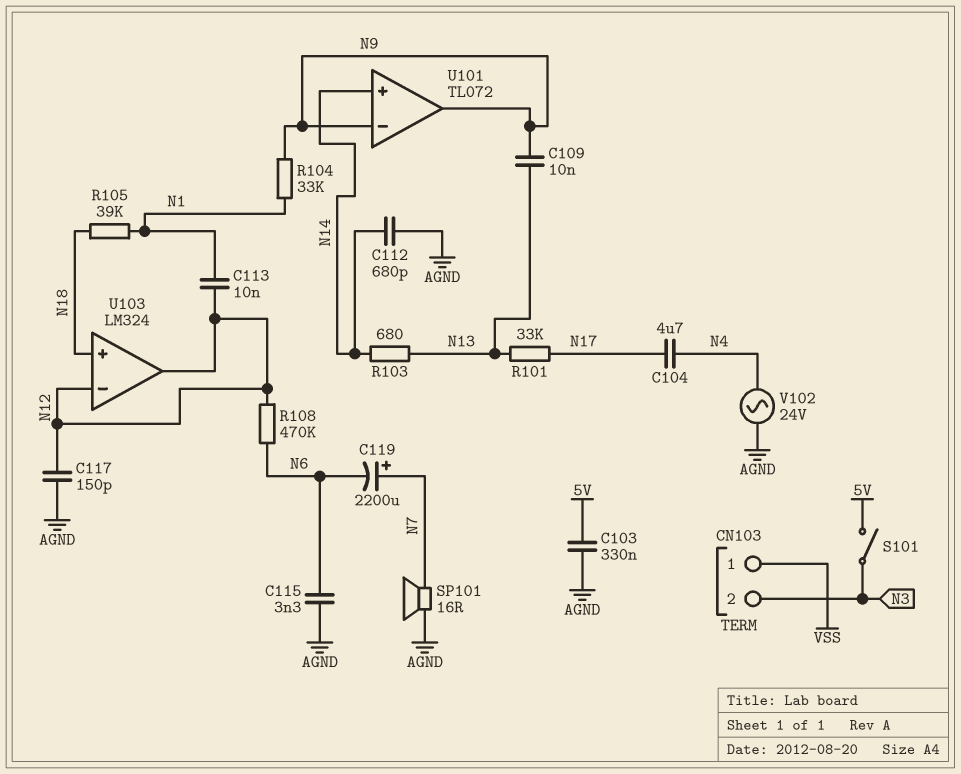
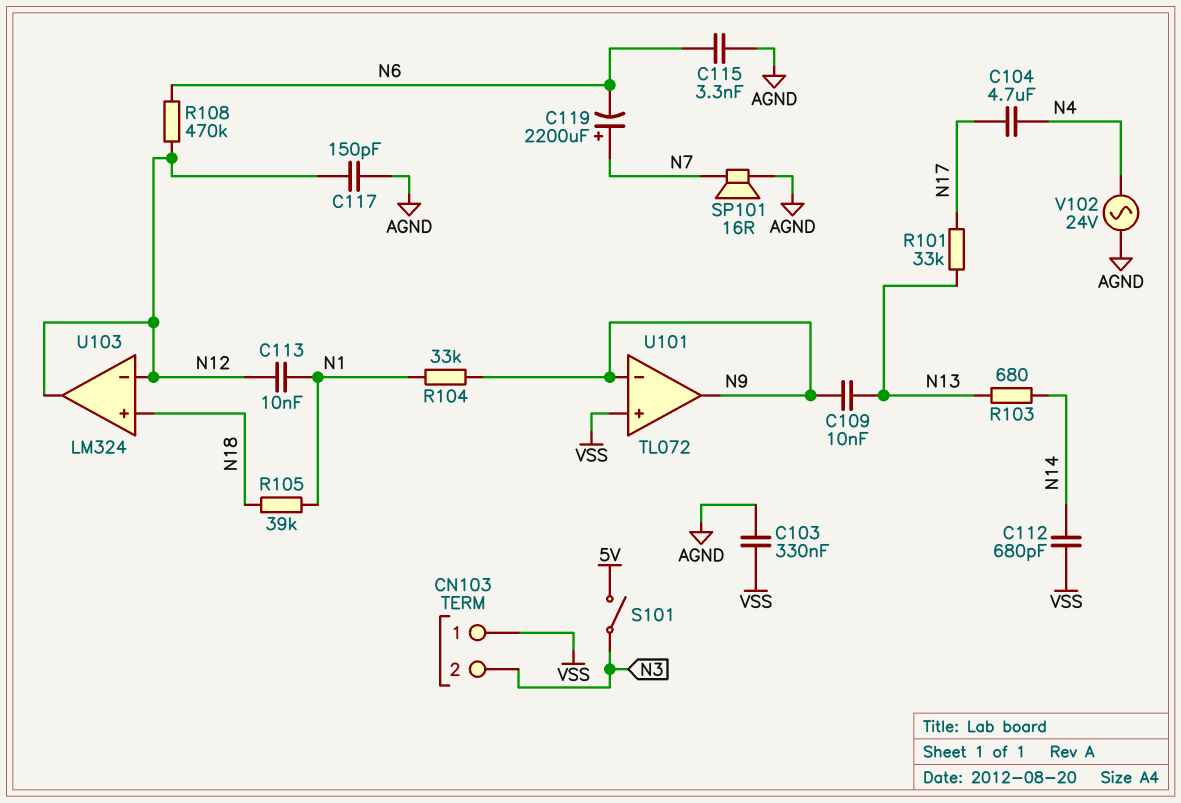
C103: 330nF (5V, AGND) -> 330nF (AGND, VSS)
C112: 680pF (AGND, N14) -> 680pF (N14, VSS)
U101 pin in+: N14 -> VSS

